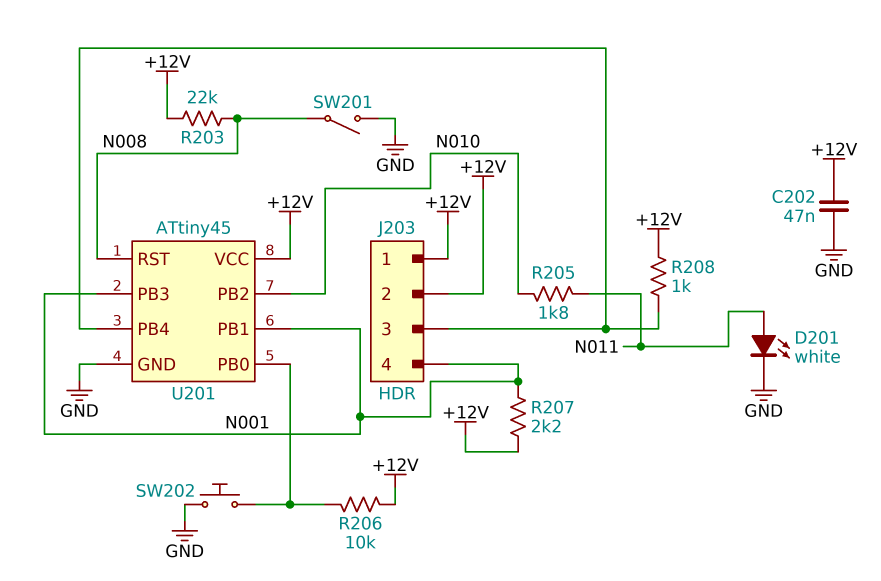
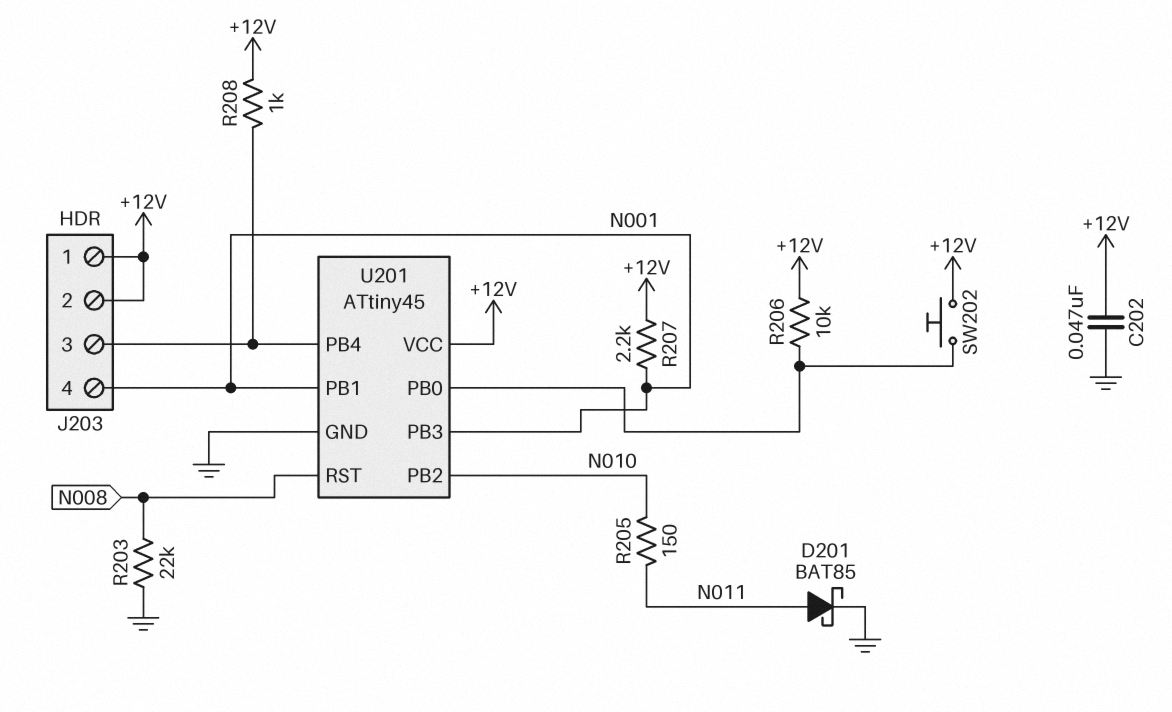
D201: LED white (A N011, K GND) -> schottky BAT85 (A N011, K GND)
R203: 22k (+12V, N008) -> 22k (GND, N008)
R205: 1.8k (N010, N011) -> 150 (N010, N011)
SW201: switch (GND, N008) -> none
SW202: button (GND, U201/PB0) -> button (+12V, U201/PB0)

